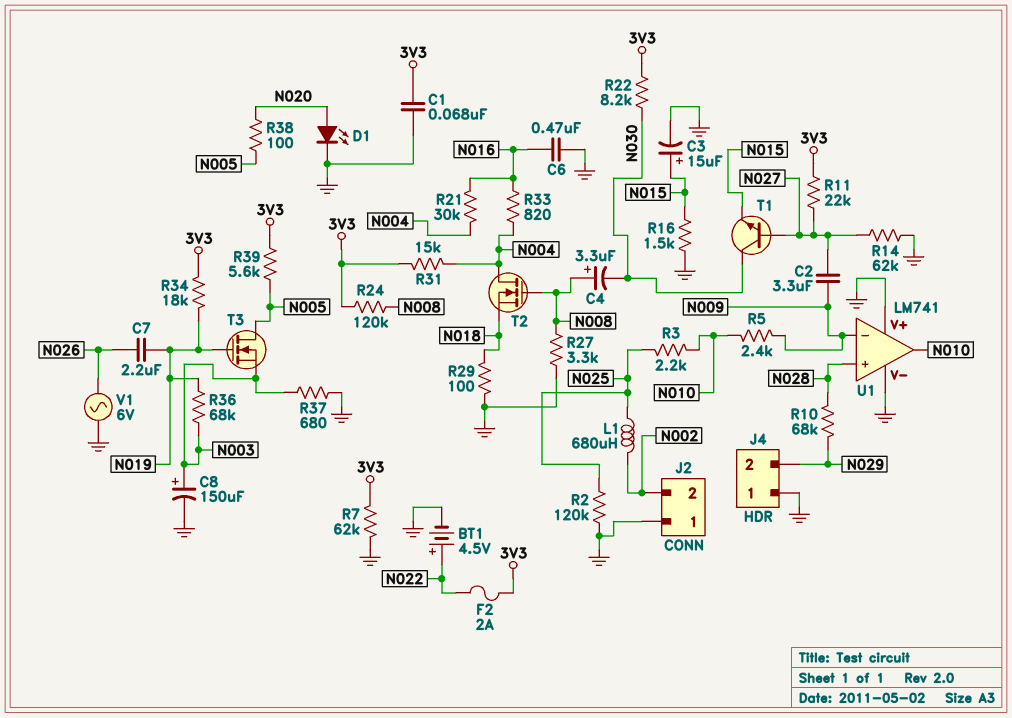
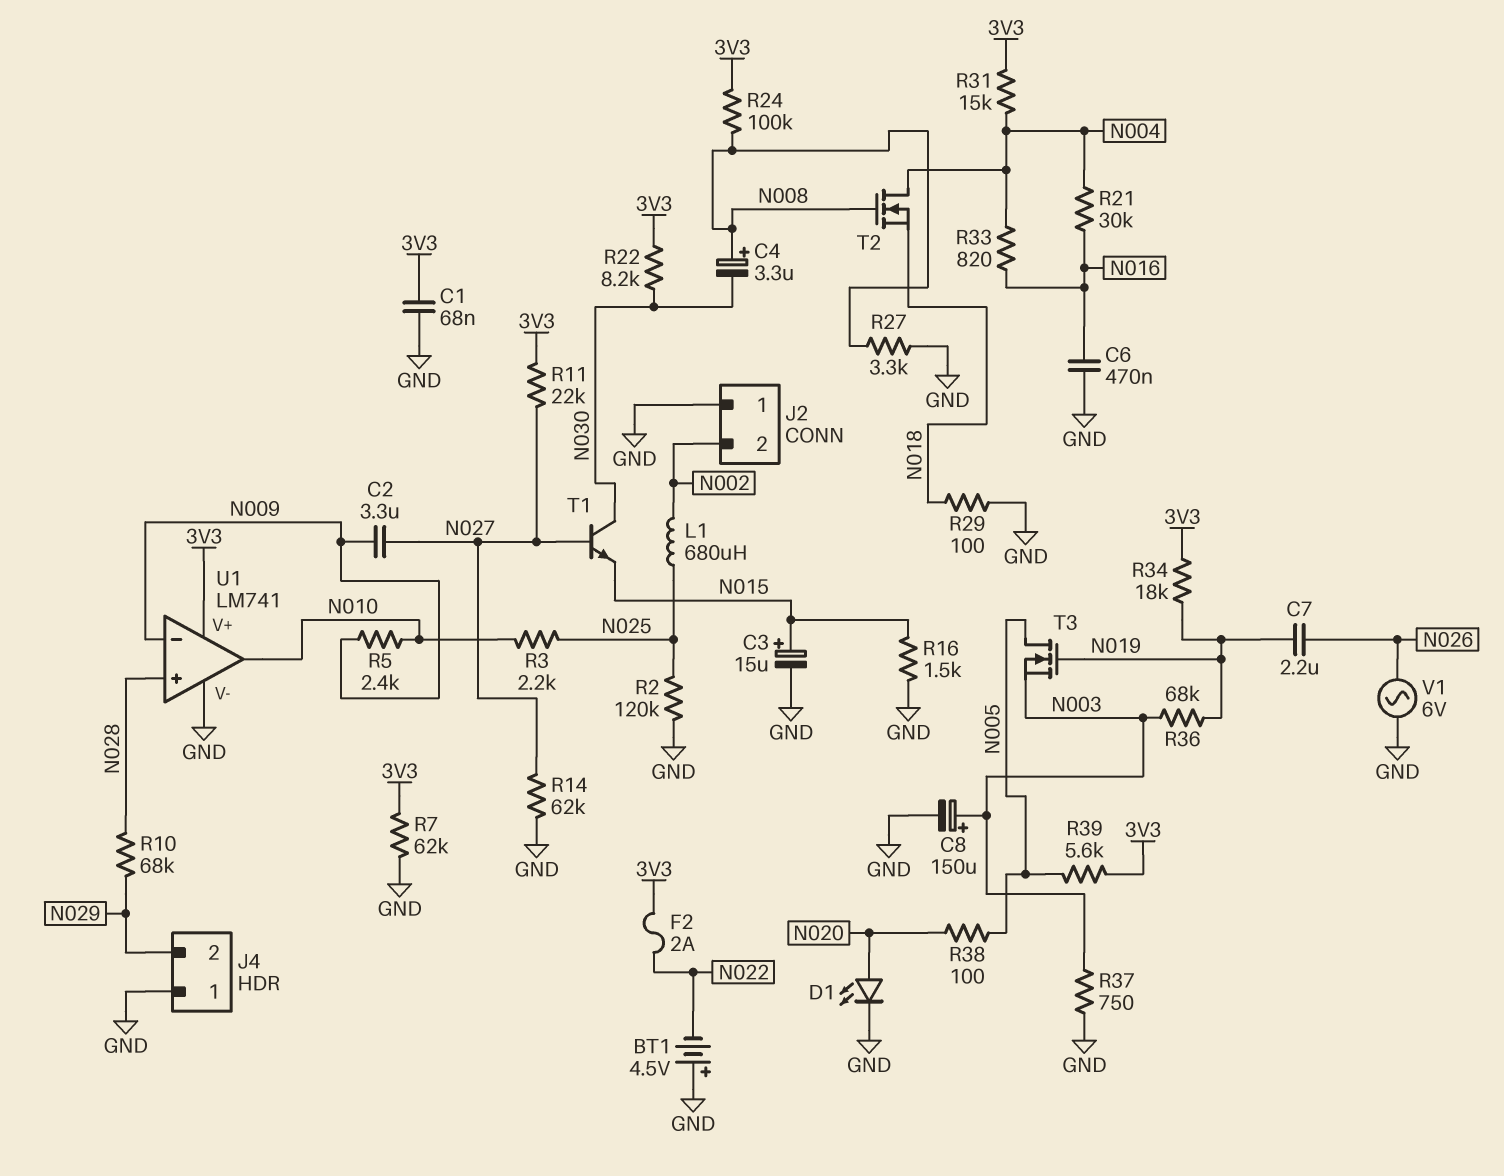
BT1: 4.5V (plus N022, minus GND) -> 4.5V (plus GND, minus N022)
R24: 120k (3V3, N008) -> 100k (3V3, N008)
R37: 680 (GND, N003) -> 750 (GND, N003)
U1 pin V+: GND -> 3V3

